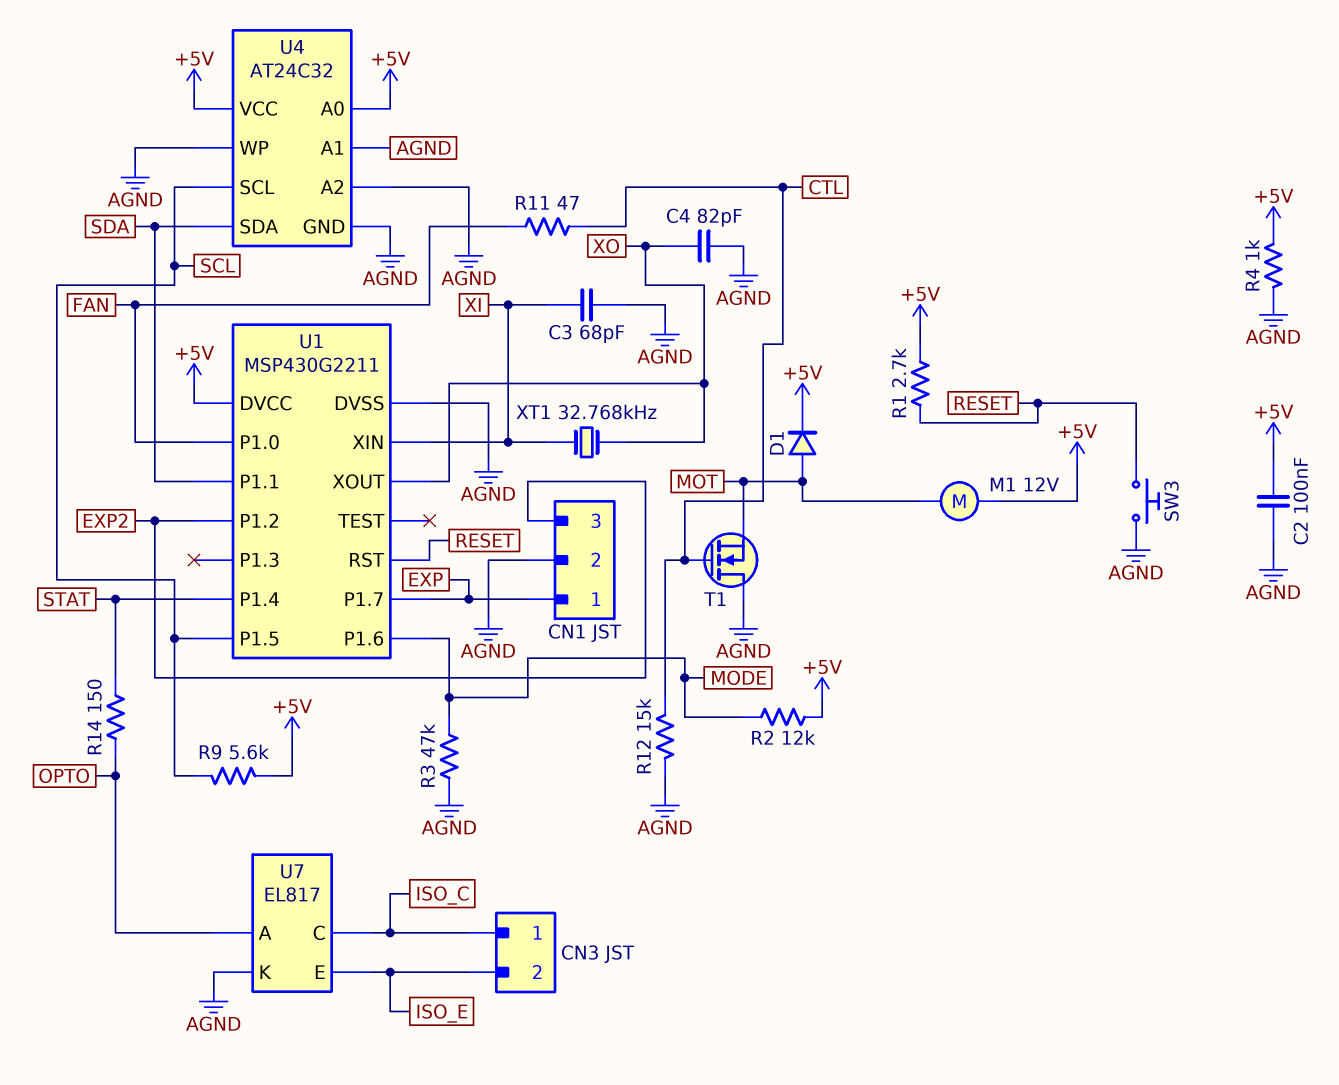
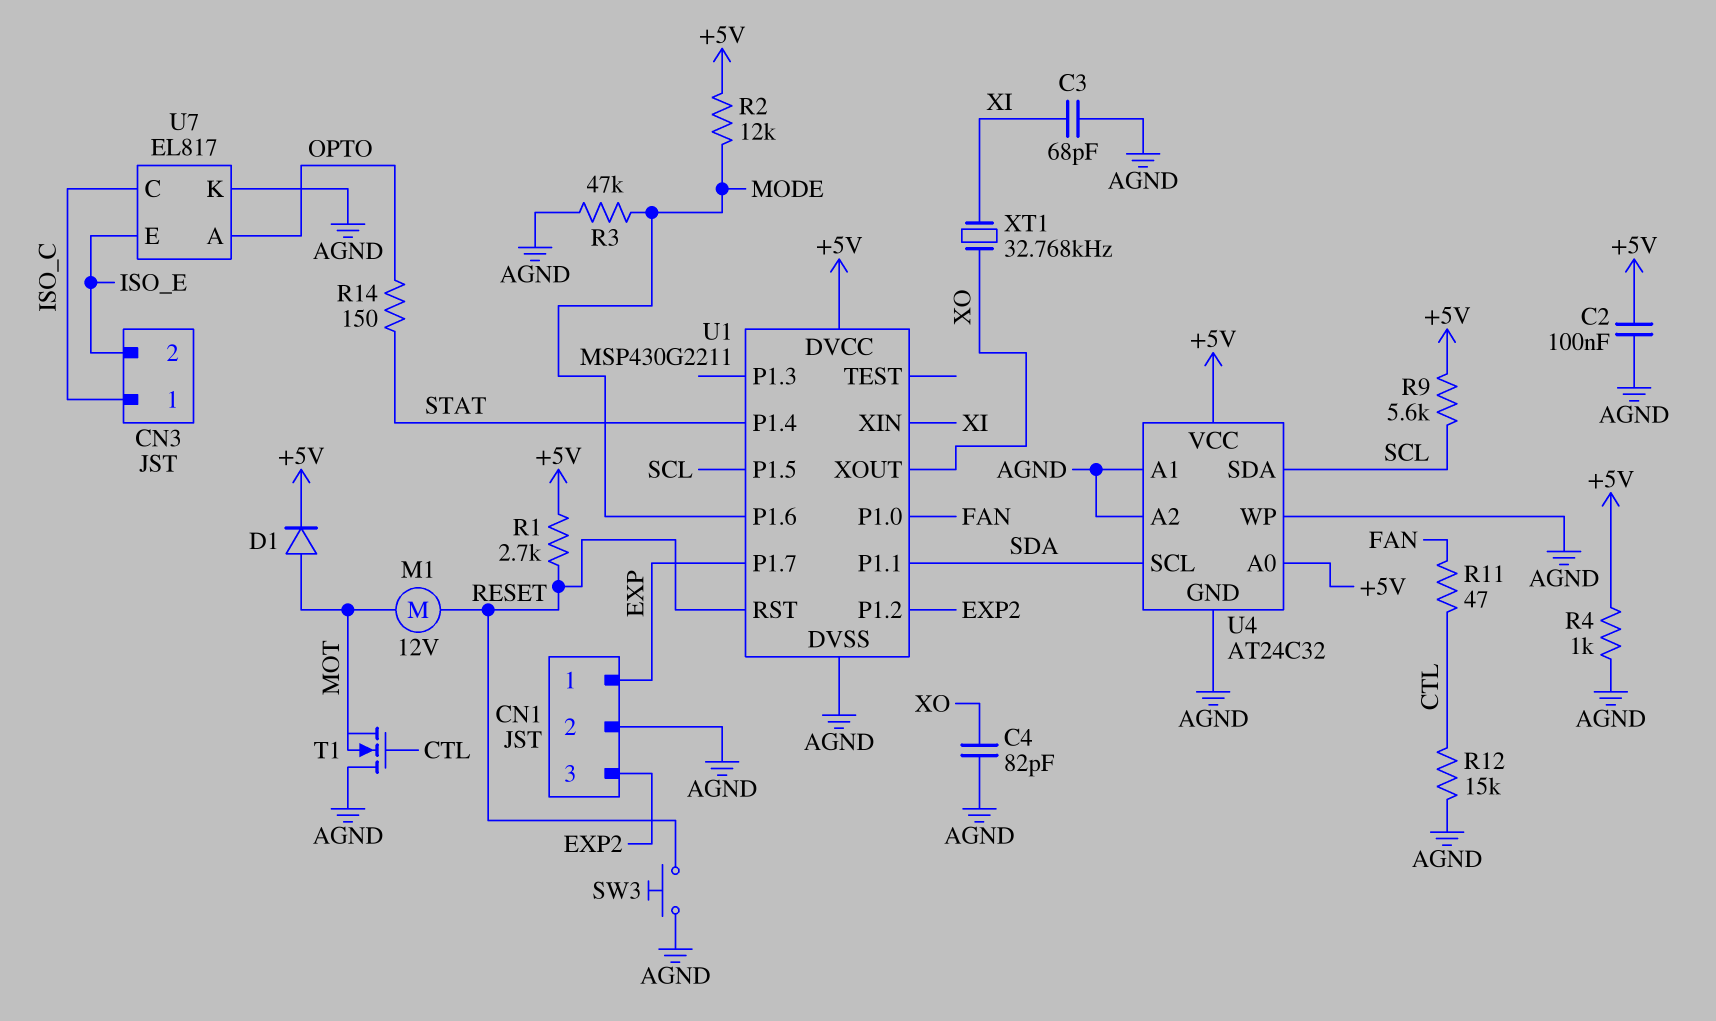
M1: motor 12V (+5V, MOT) -> motor 12V (MOT, RESET)
U4 pin SCL: SCL -> SDA
U4 pin SDA: SDA -> SCL

